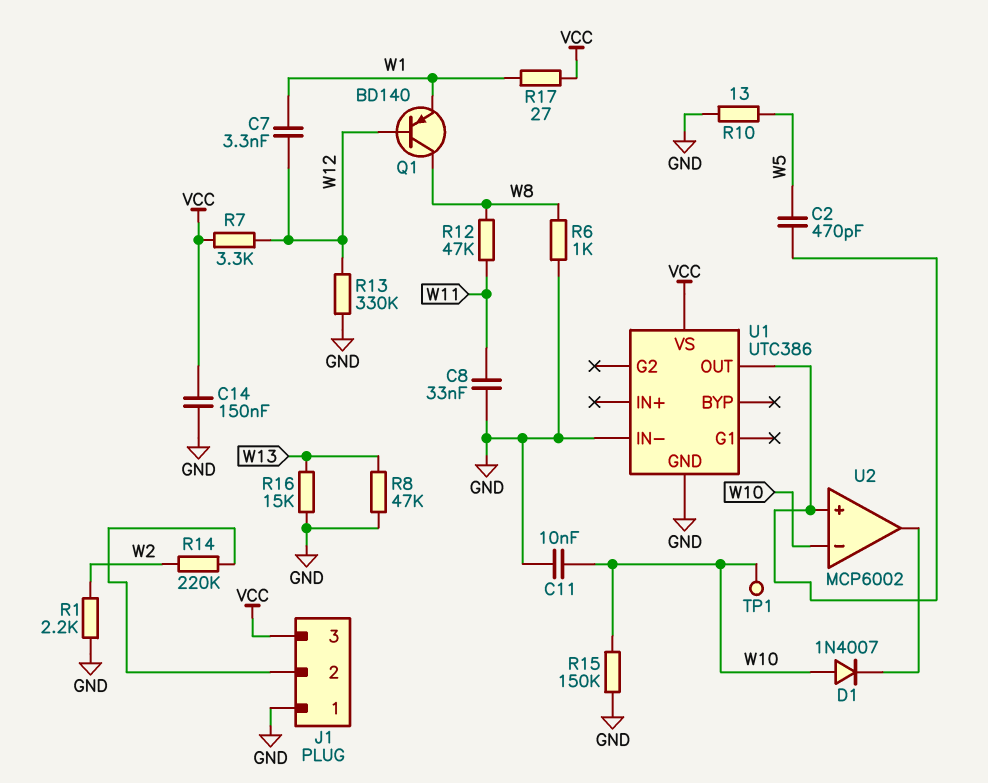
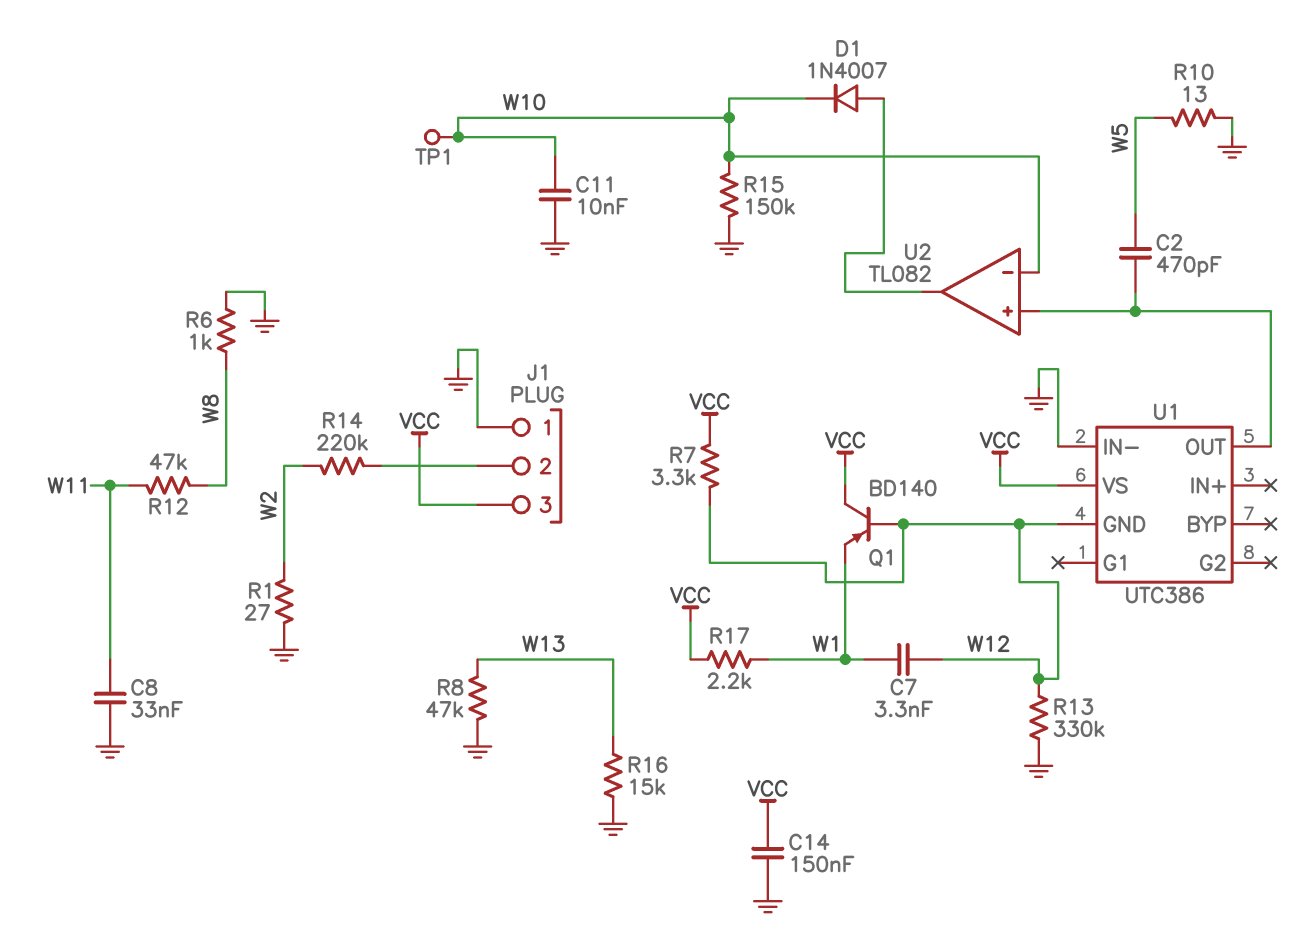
D1: diode 1N4007 (A W10, K U2/out) -> diode 1N4007 (A U2/out, K W10)
Q1: PNP BD140 (B W12, C W8, E W1) -> PNP BD140 (B W12, C VCC, E W1)
R1: 2.2k (GND, W2) -> 27 (GND, W2)
R17: 27 (VCC, W1) -> 2.2k (VCC, W1)
U1 pin GND: GND -> W12
U2: MCP6002 -> TL082

